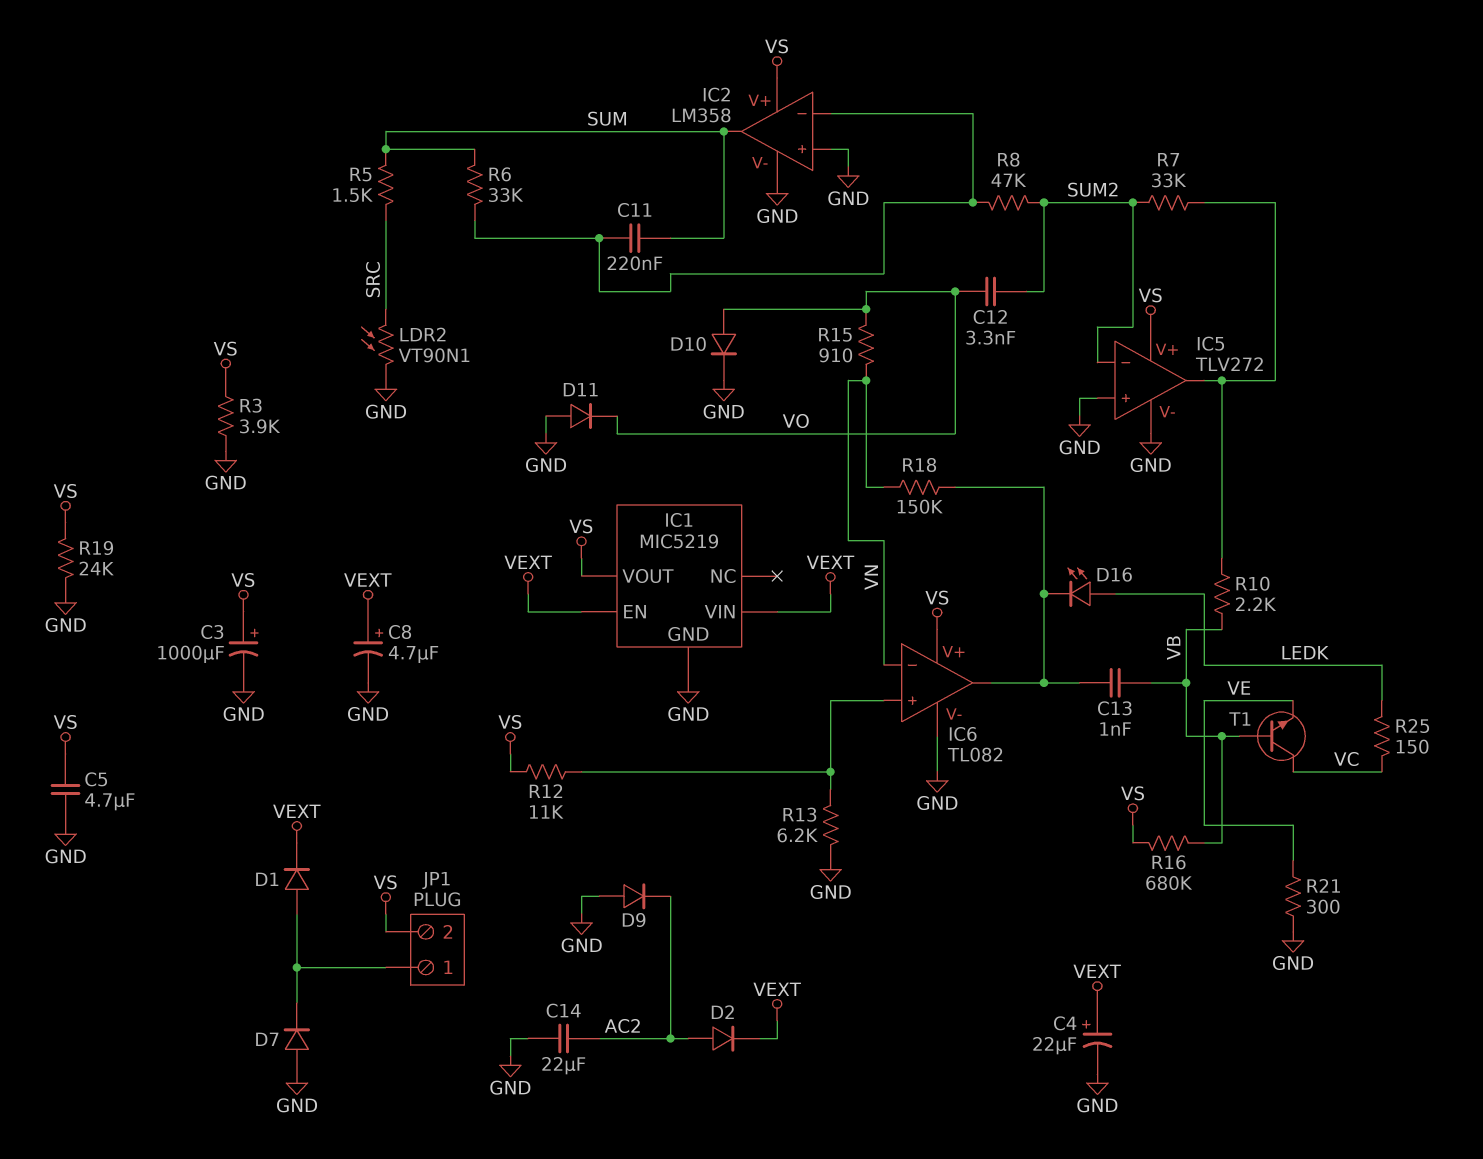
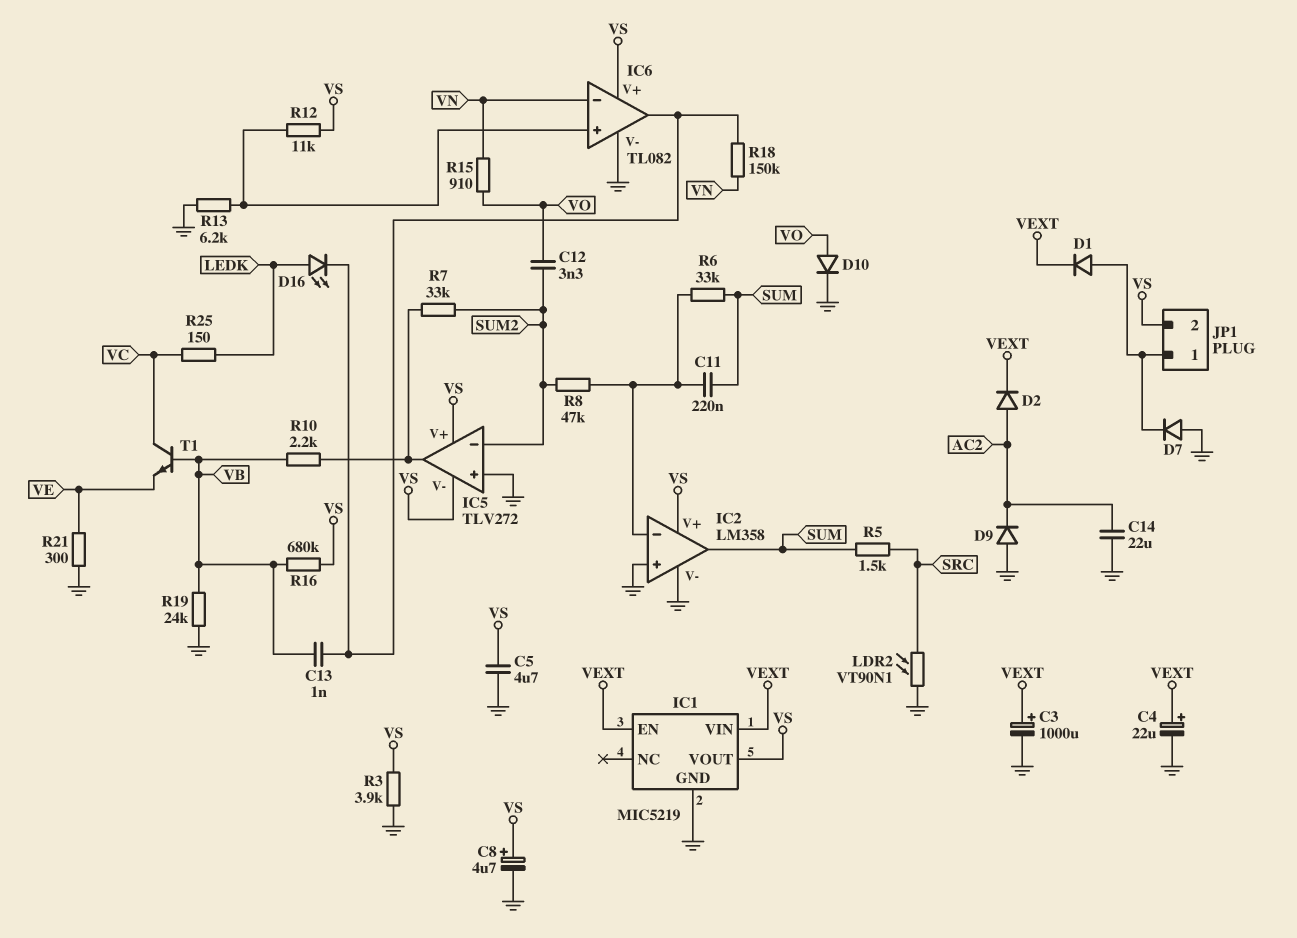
C3: 1000uF (plus VS, minus GND) -> 1000uF (plus VEXT, minus GND)
C8: 4.7uF (plus VEXT, minus GND) -> 4.7uF (plus VS, minus GND)
D11: diode (A GND, K VO) -> none
IC5 pin V-: GND -> VS
R19: 24k (GND, VS) -> 24k (GND, VB)

